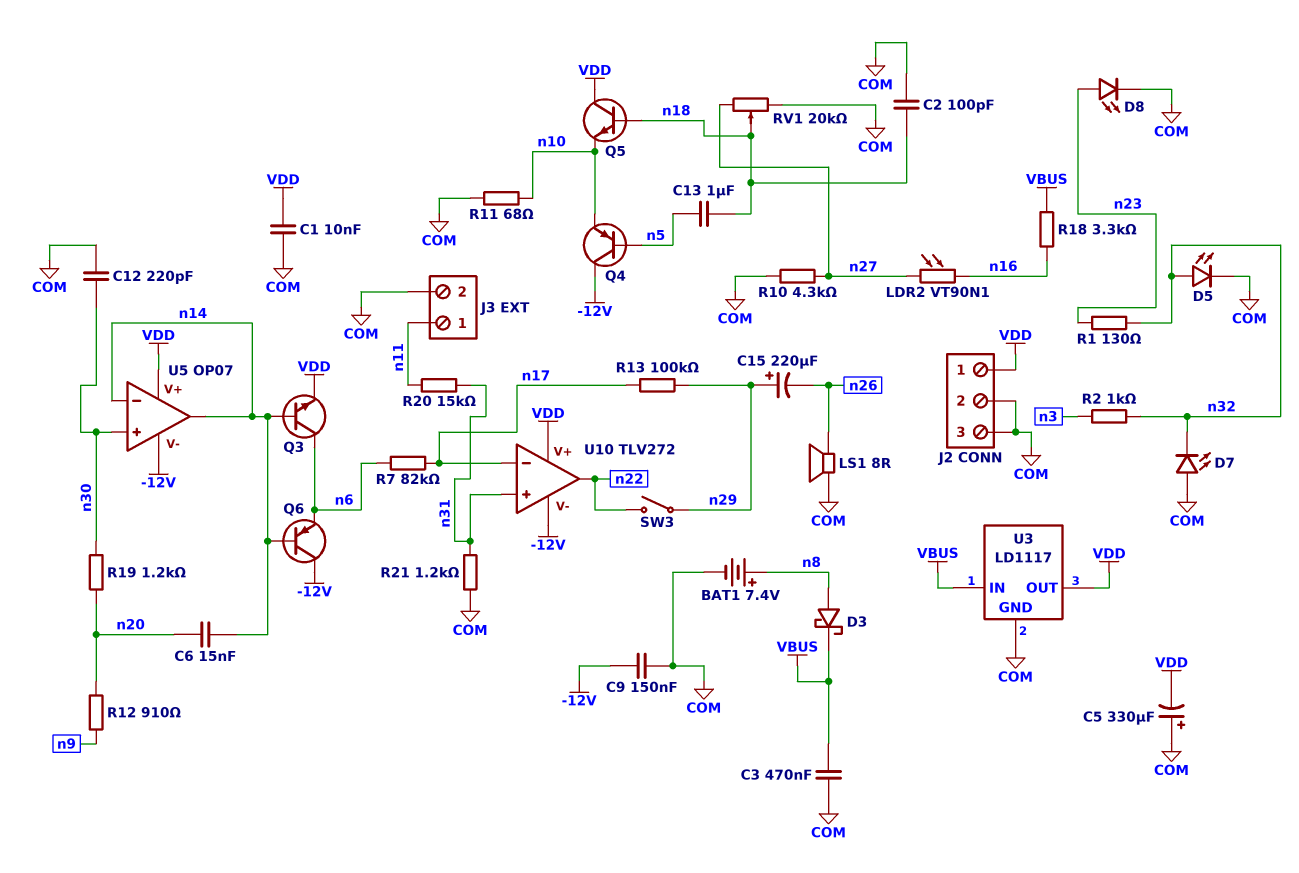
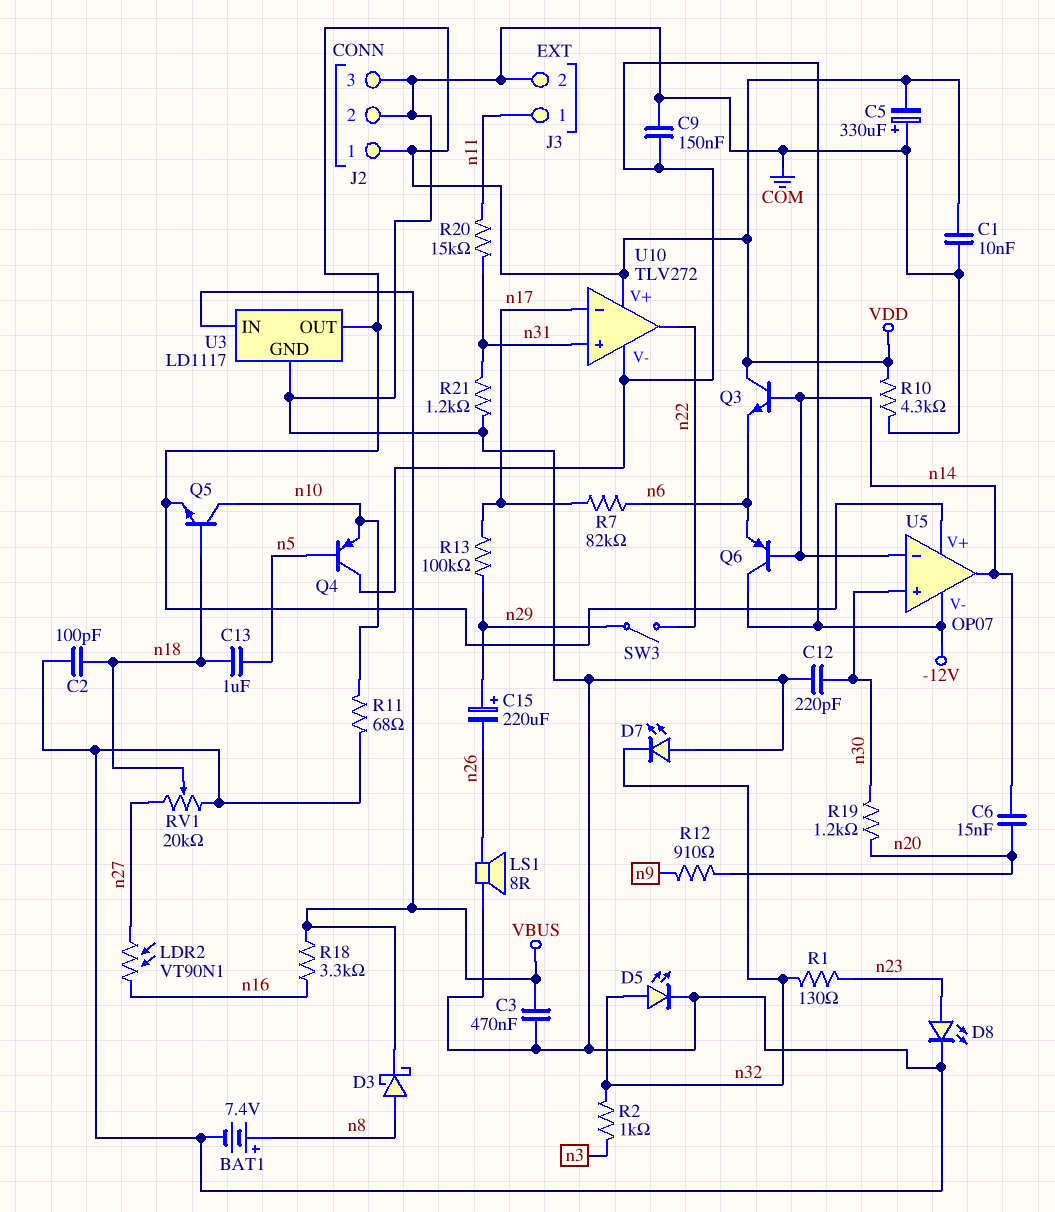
Q3: NPN (B n14, C n6, E VDD) -> NPN (B n14, C VDD, E n6)
Q5: NPN (B n18, C VDD, E n10) -> NPN (B n18, C n10, E VDD)
R10: 4.3k (COM, n27) -> 4.3k (COM, VDD)

